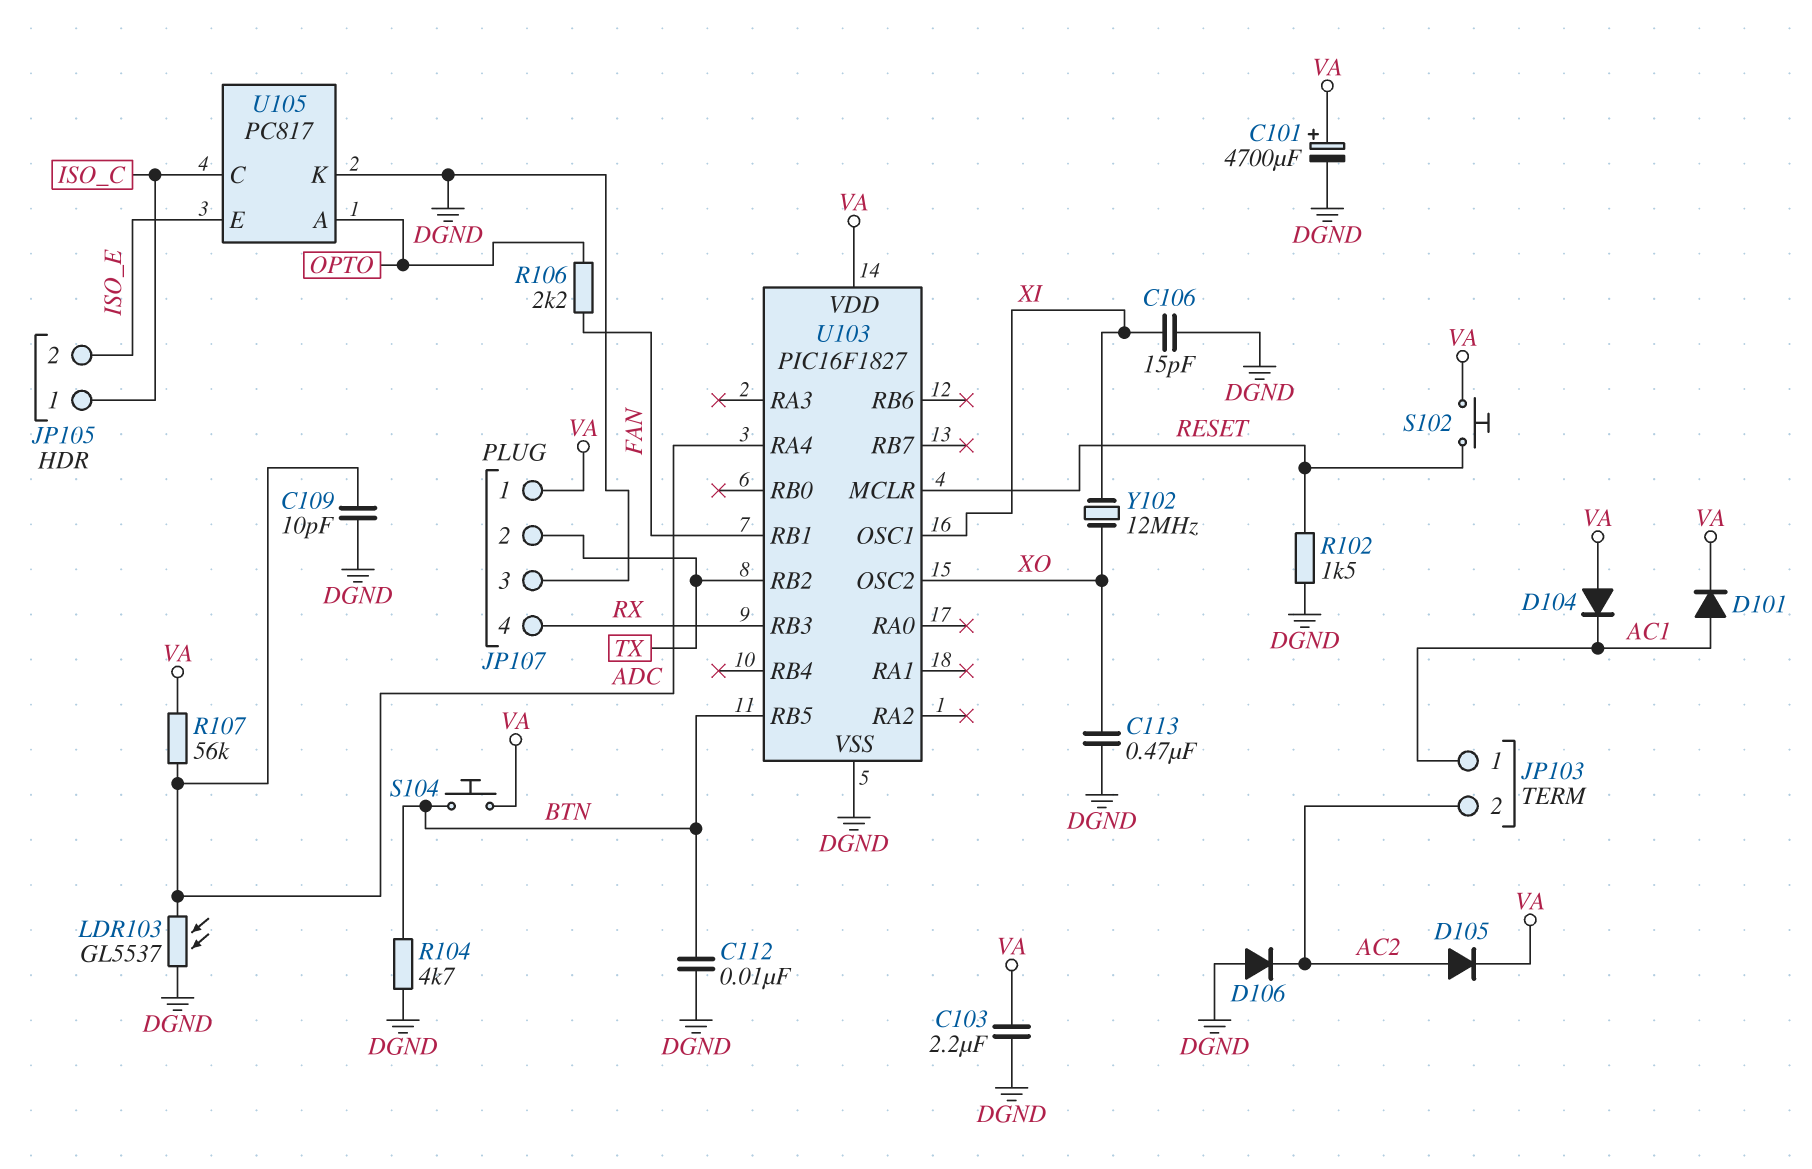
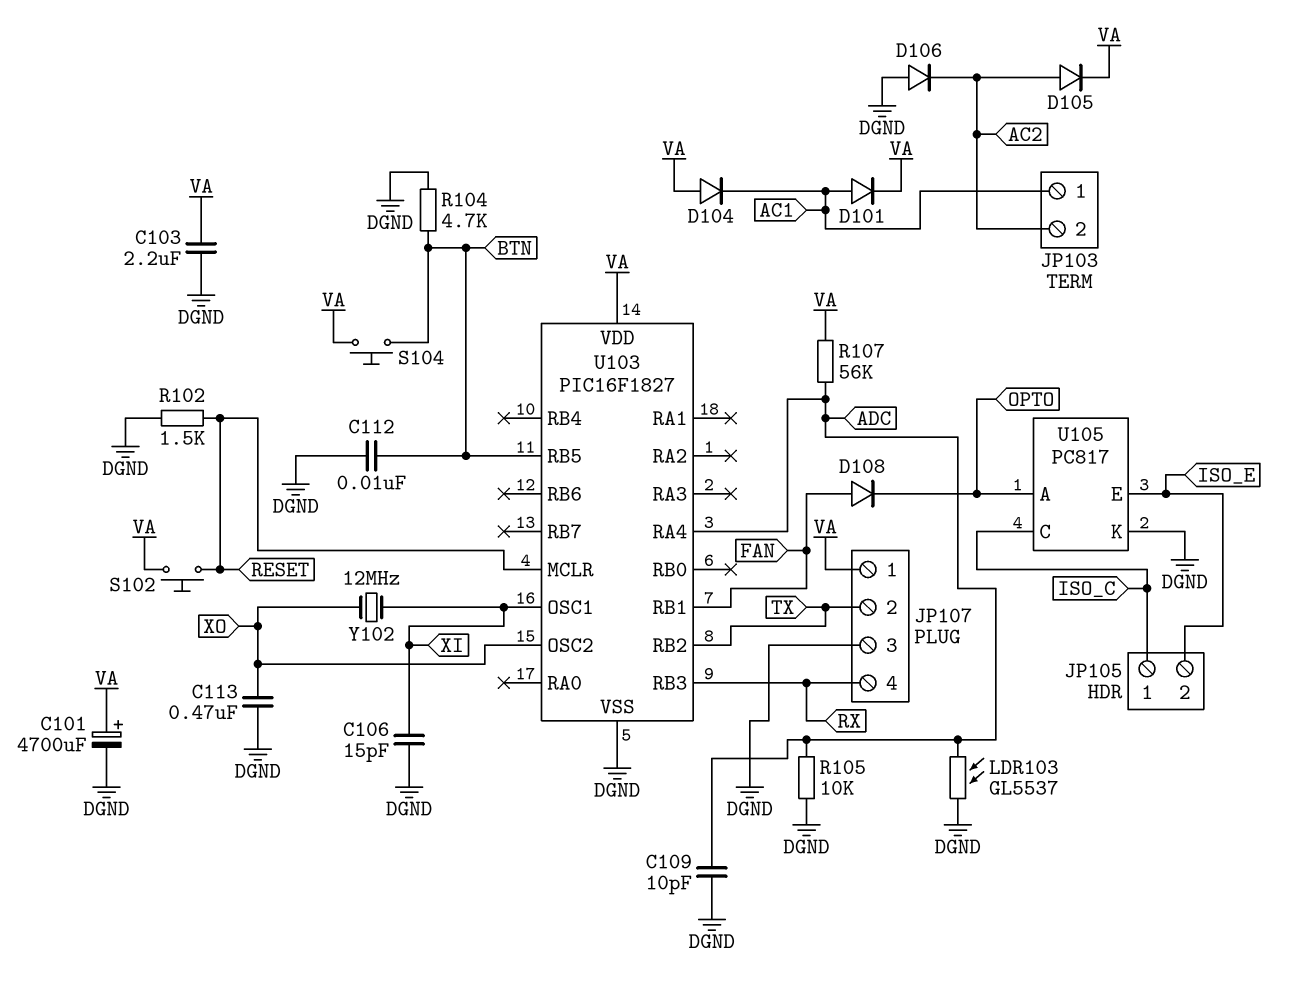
D108: none -> diode (A FAN, K OPTO)
R105: none -> 10k (ADC, DGND)
R106: 2.2k (FAN, OPTO) -> none

